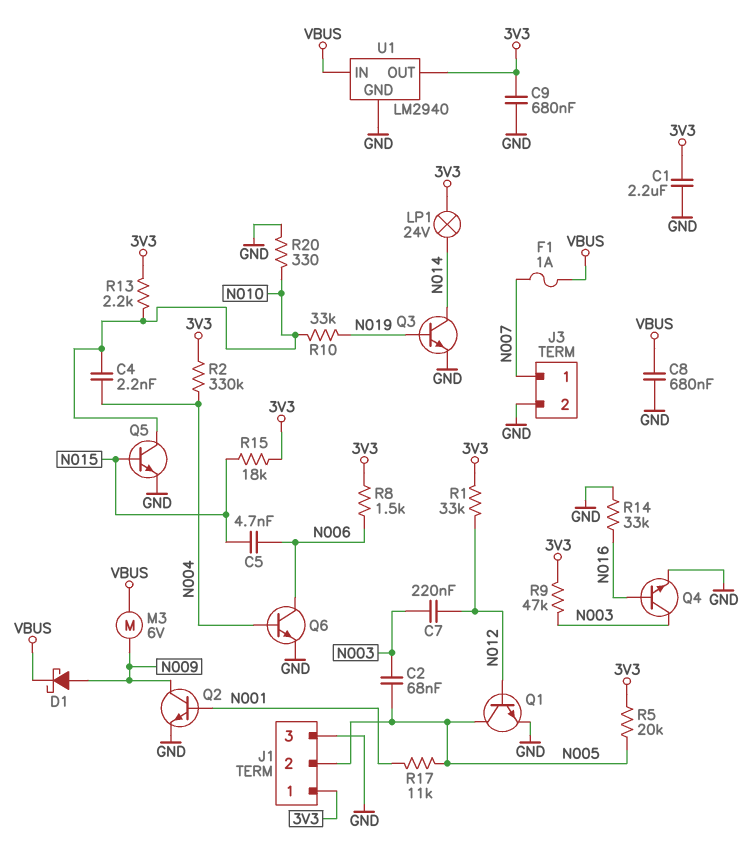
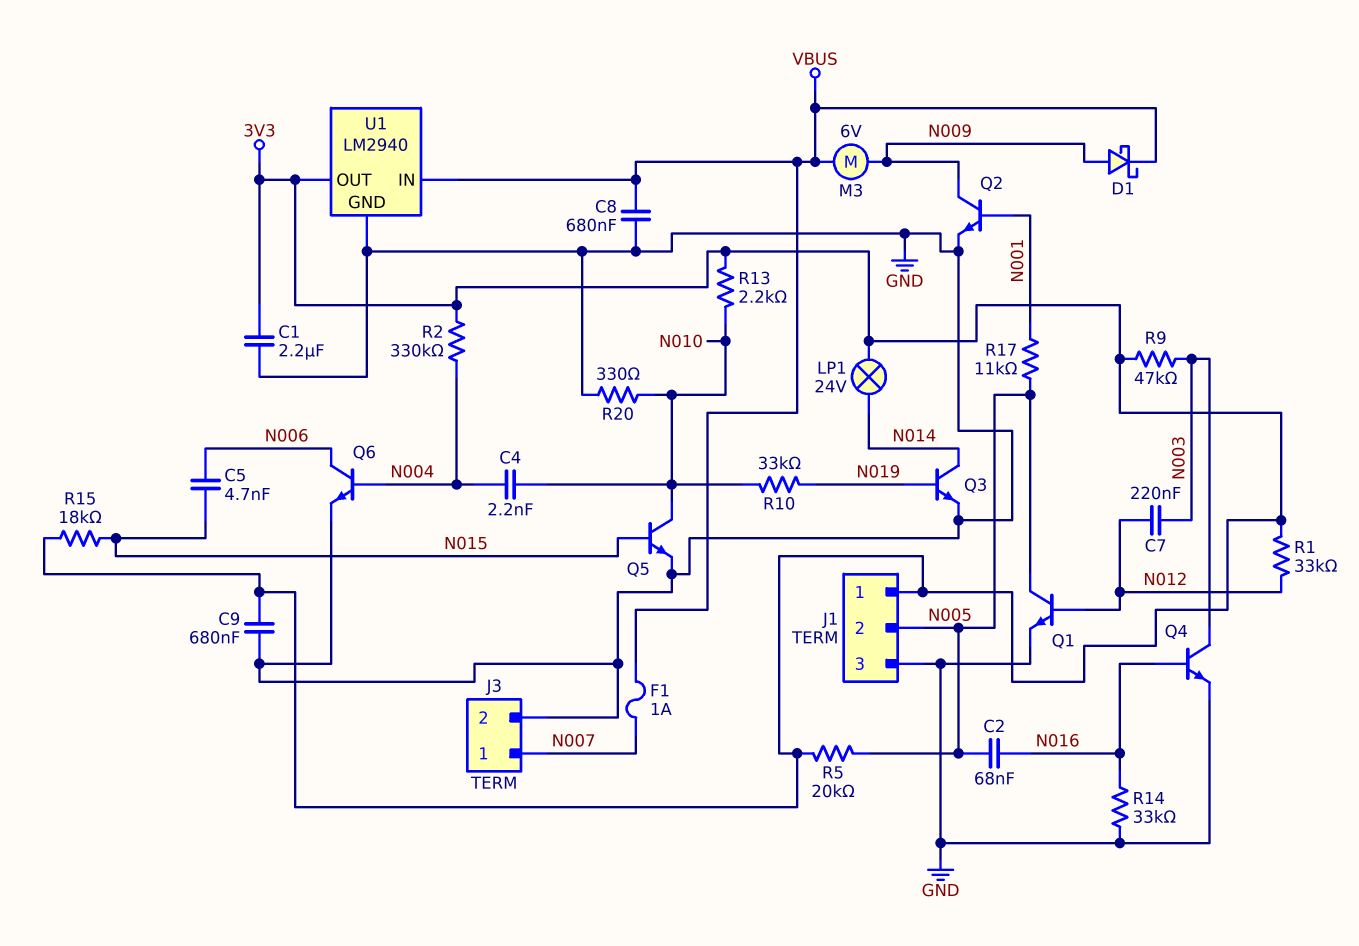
C2: 68nF (N003, N005) -> 68nF (N005, N016)
R8: 1.5k (3V3, N006) -> none

